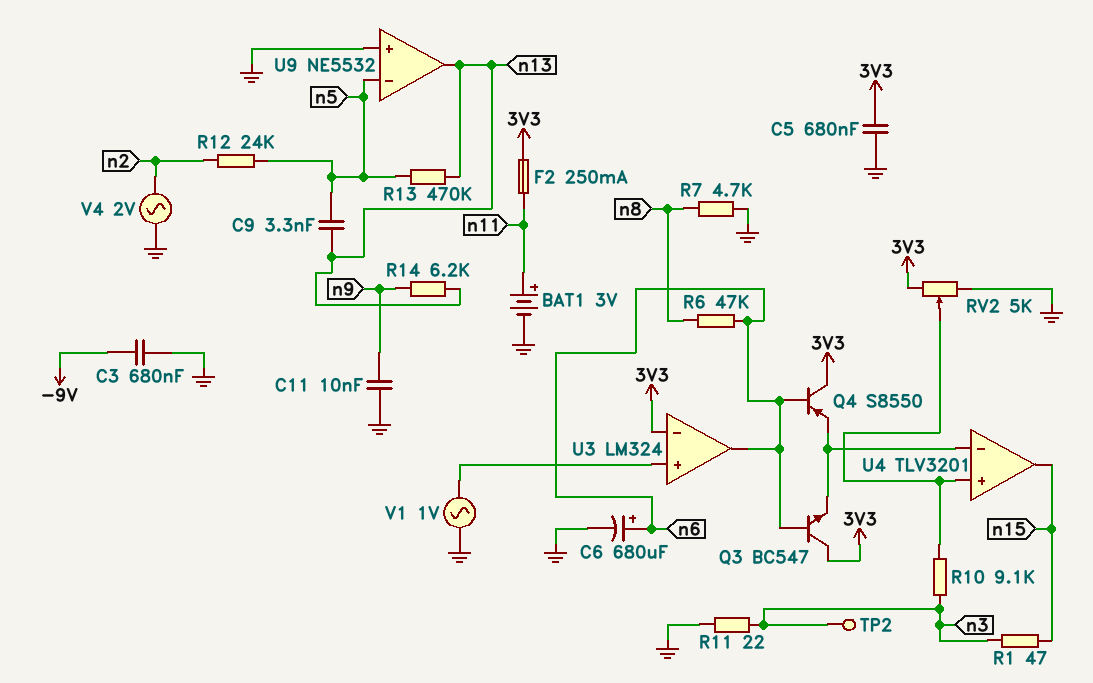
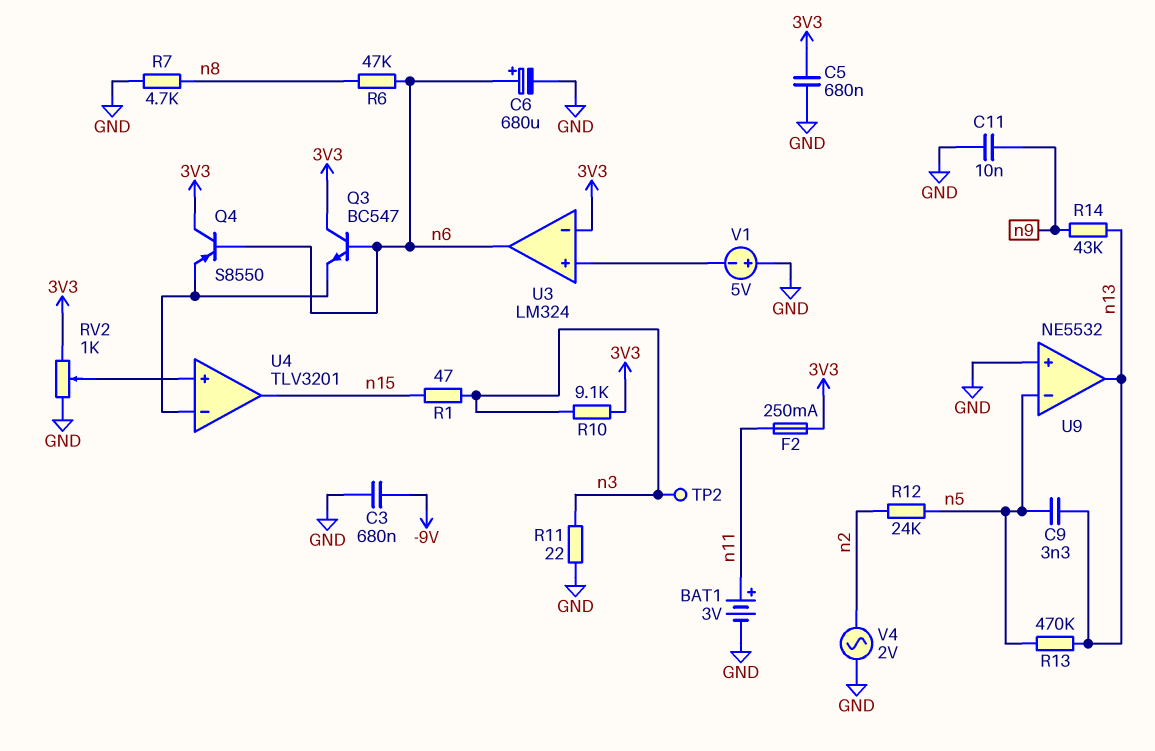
R10: 9.1k (U4/in+, n3) -> 9.1k (3V3, n3)
R14: 6.2k (n9, n13) -> 43k (n9, n13)
RV2: 5k (3V3, GND, wiper U4/in+) -> 1k (3V3, GND, wiper U4/in+)
V1: AC 1V (GND, U3/in+) -> 5V (plus GND, minus U3/in+)

